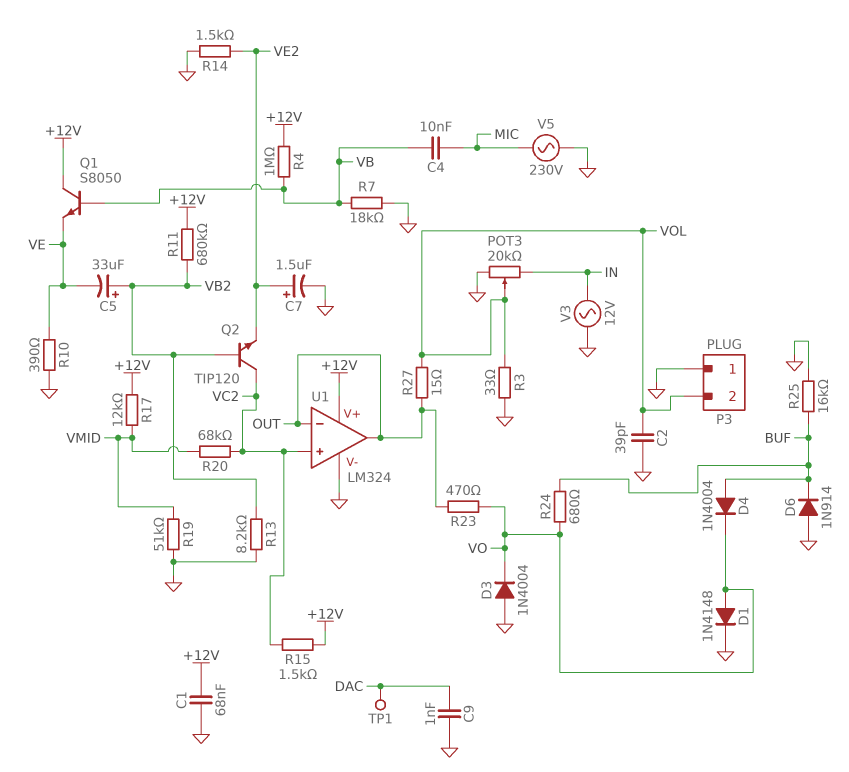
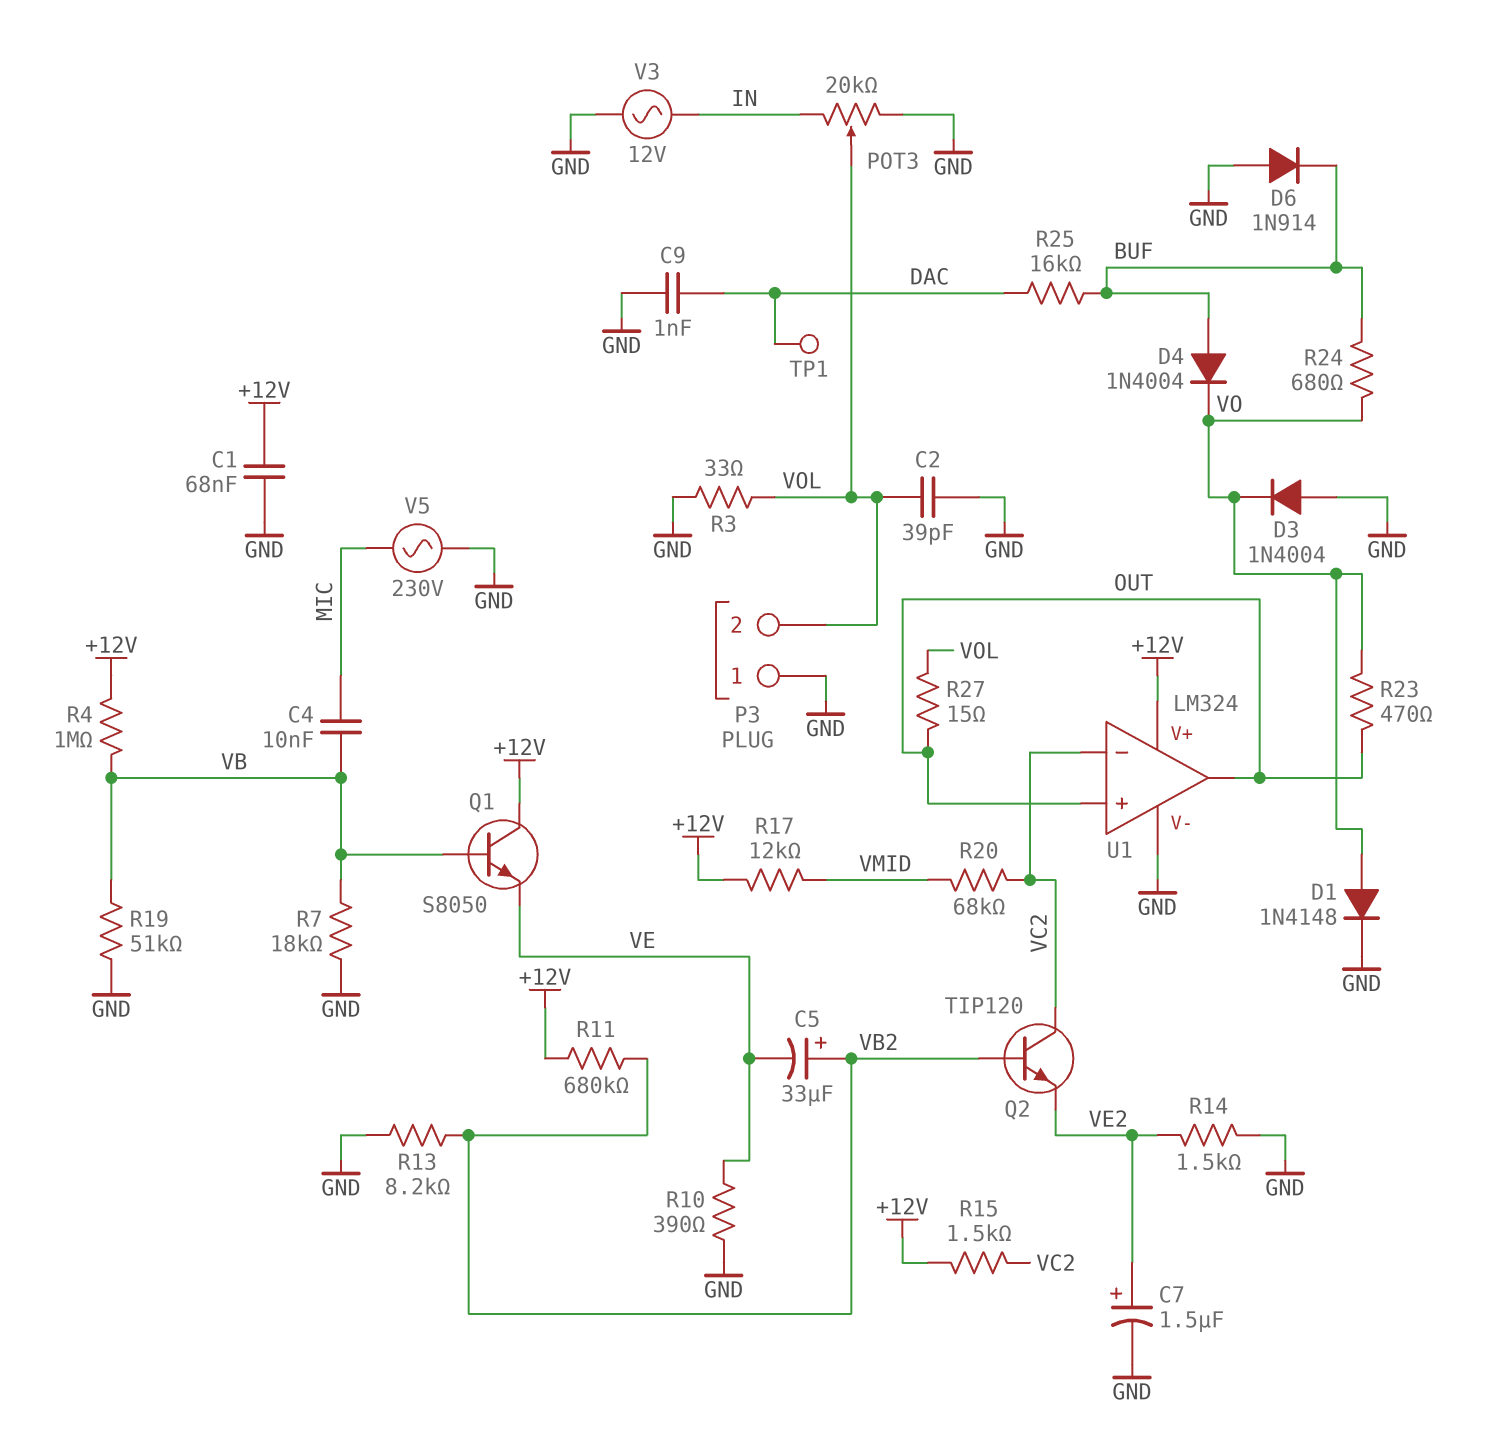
R19: 51k (GND, VMID) -> 51k (GND, VB)
R25: 16k (BUF, GND) -> 16k (BUF, DAC)
U1 pin in+: VC2 -> OUT
U1 pin in-: OUT -> VC2

